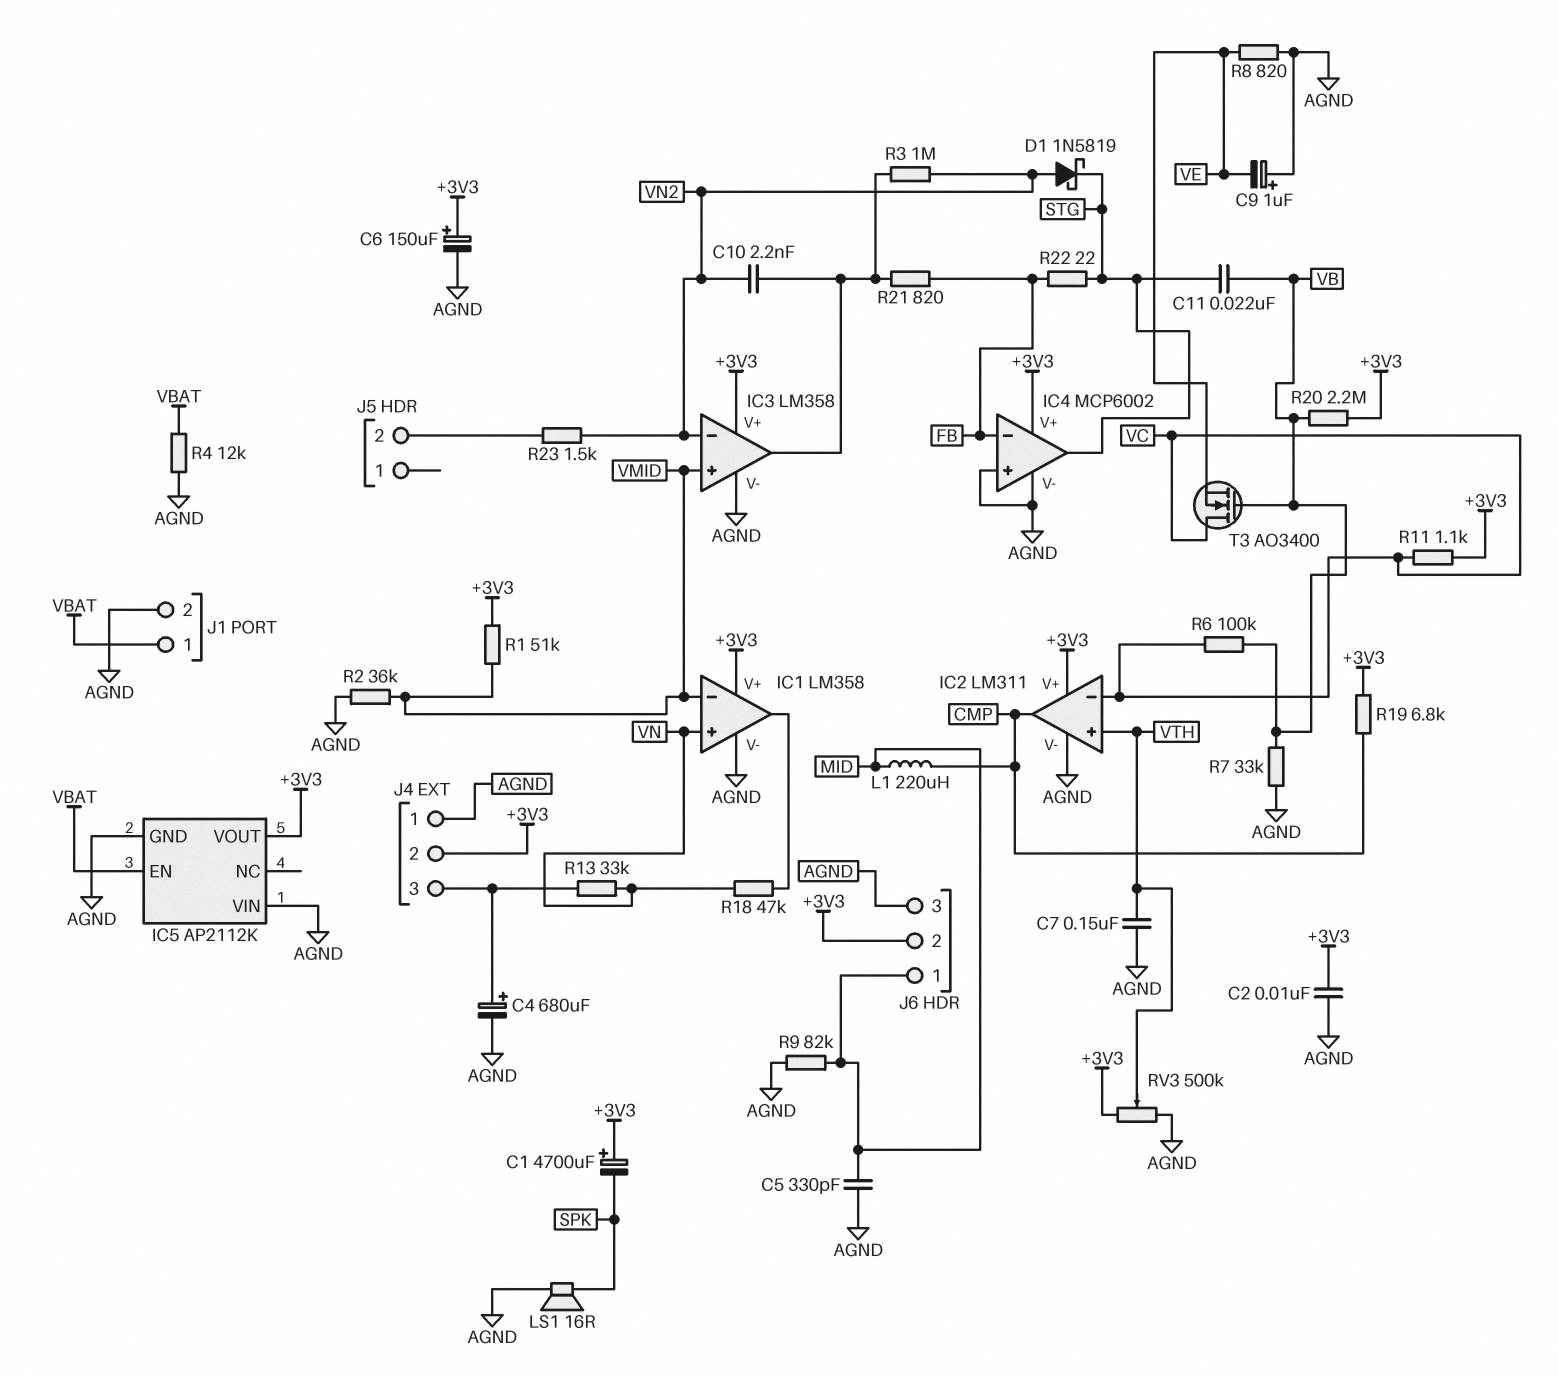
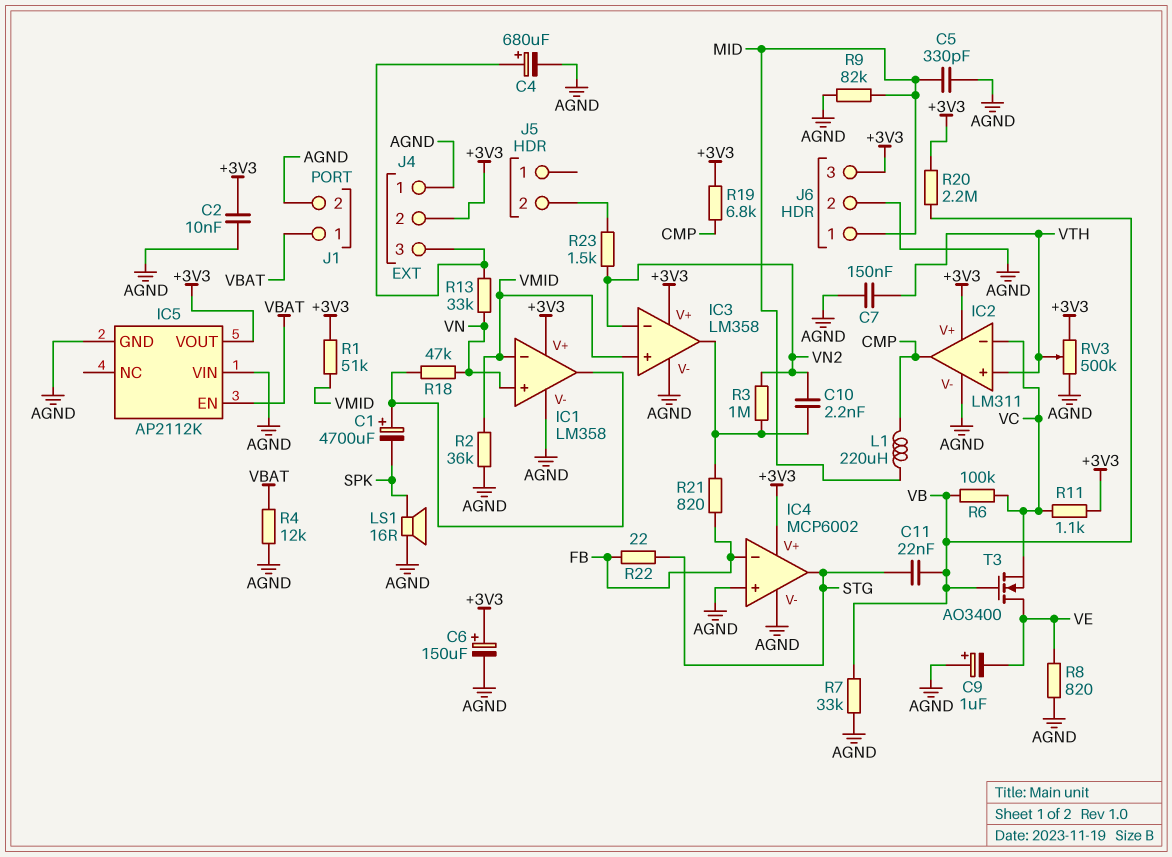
C1: 4700uF (plus +3V3, minus SPK) -> 4700uF (plus IC1/out, minus SPK)
D1: schottky 1N5819 (A VN2, K STG) -> none
J6 pin 2: +3V3 -> AGND
J6 pin 3: AGND -> +3V3
T3: NMOS AO3400 (G VB, D VC, S VE) -> NMOS AO3400 (G VB, D VE, S VC)

